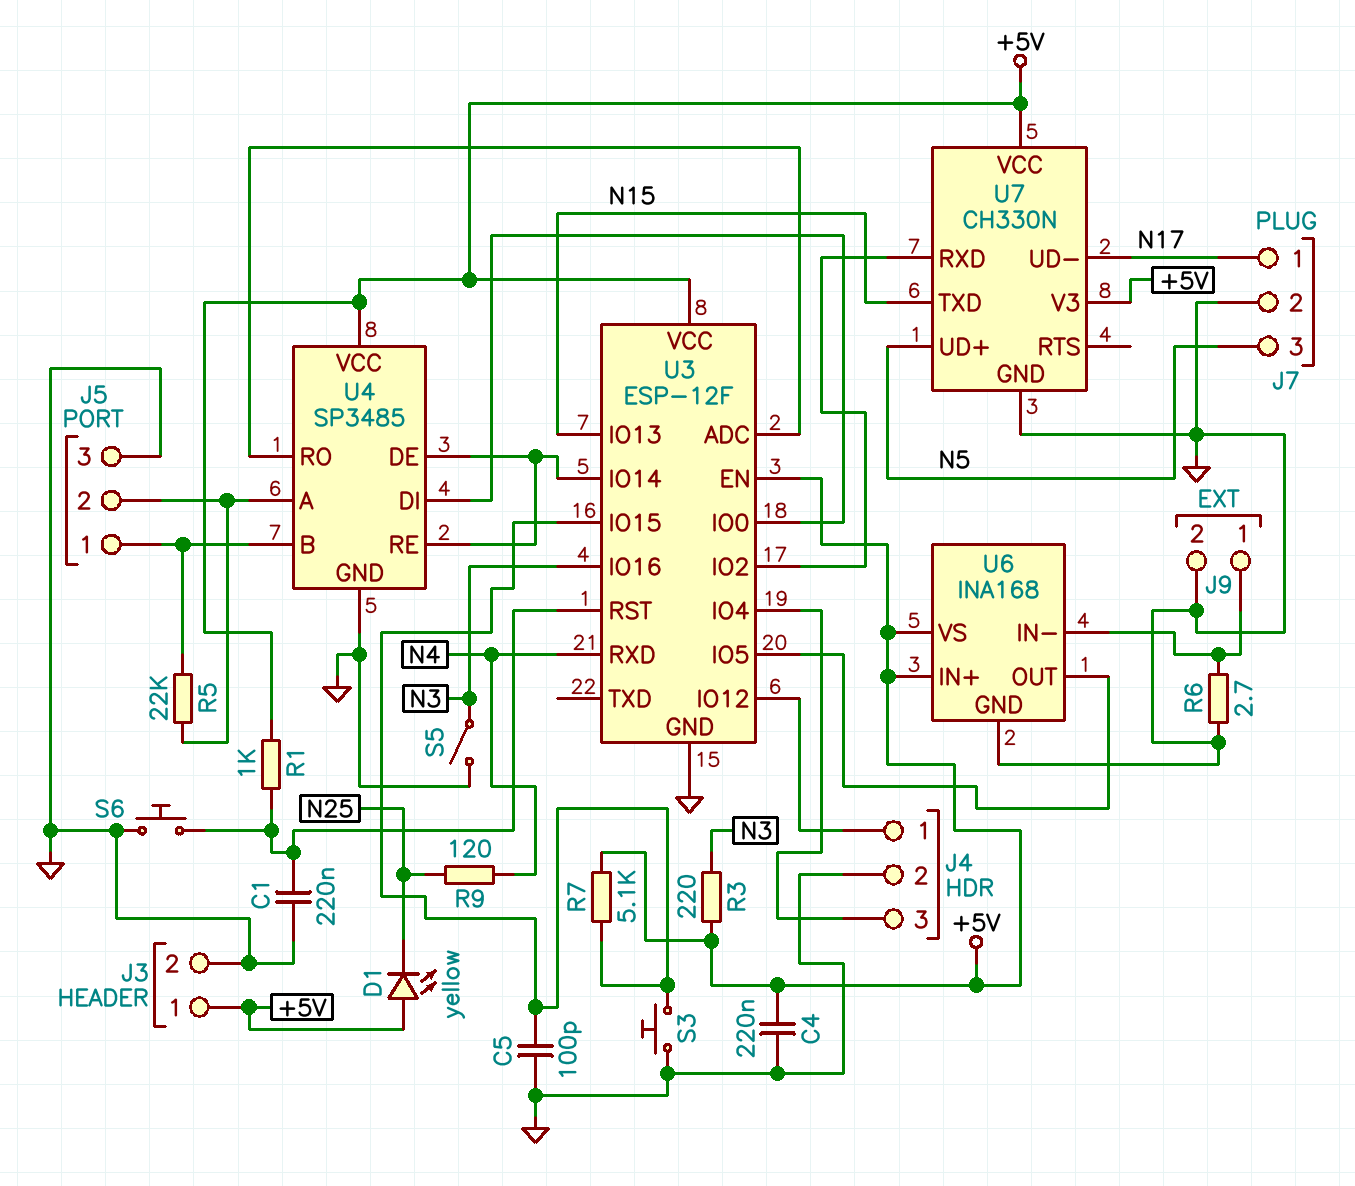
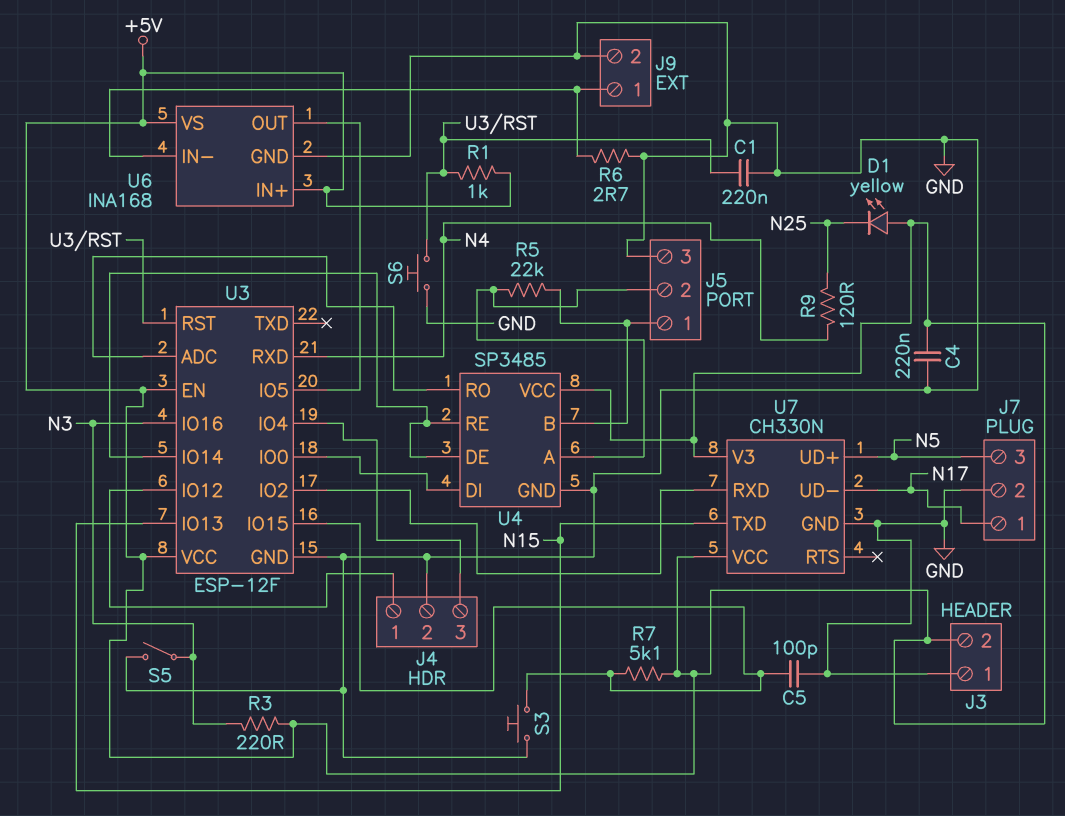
J3 pin 1: +5V -> GND
J3 pin 2: GND -> +5V

